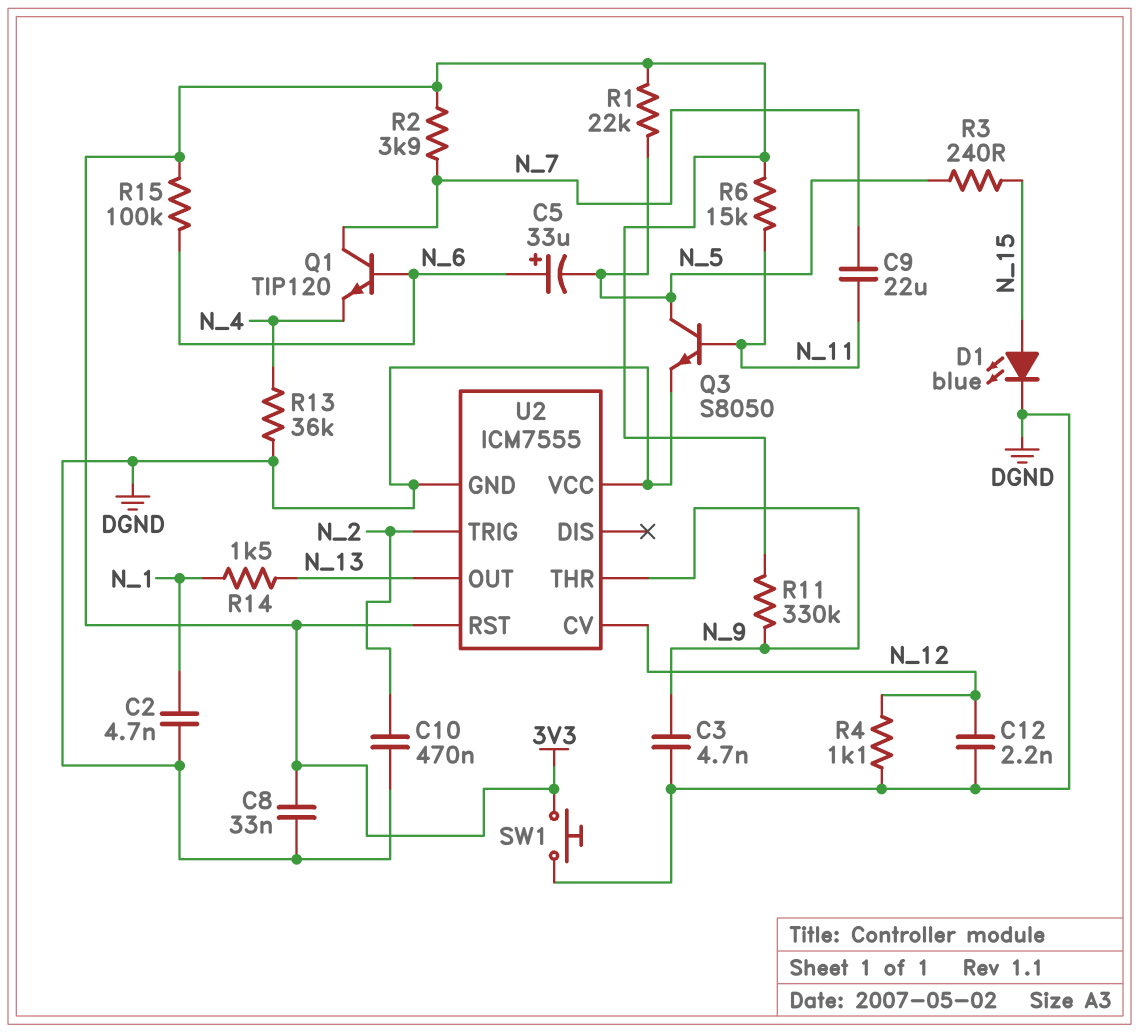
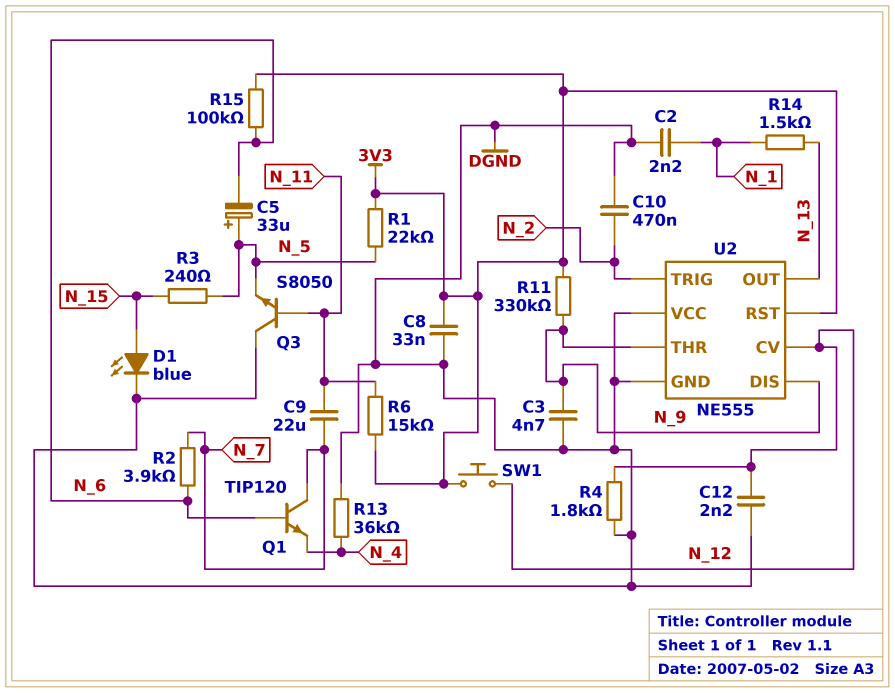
C2: 4.7nF (DGND, N_1) -> 2.2nF (DGND, N_1)
C5: 33uF (plus N_6, minus N_5) -> 33uF (plus N_5, minus N_6)
Q3: NPN S8050 (B N_11, C N_5, E DGND) -> NPN S8050 (B N_11, C DGND, E N_5)
R2: 3.9k (3V3, N_7) -> 3.9k (N_6, N_7)
R4: 1.1k (DGND, N_12) -> 1.8k (DGND, N_12)
SW1: button (3V3, DGND) -> button (3V3, N_12)
U2: ICM7555 -> NE555
U2 pin DIS: none -> N_9

